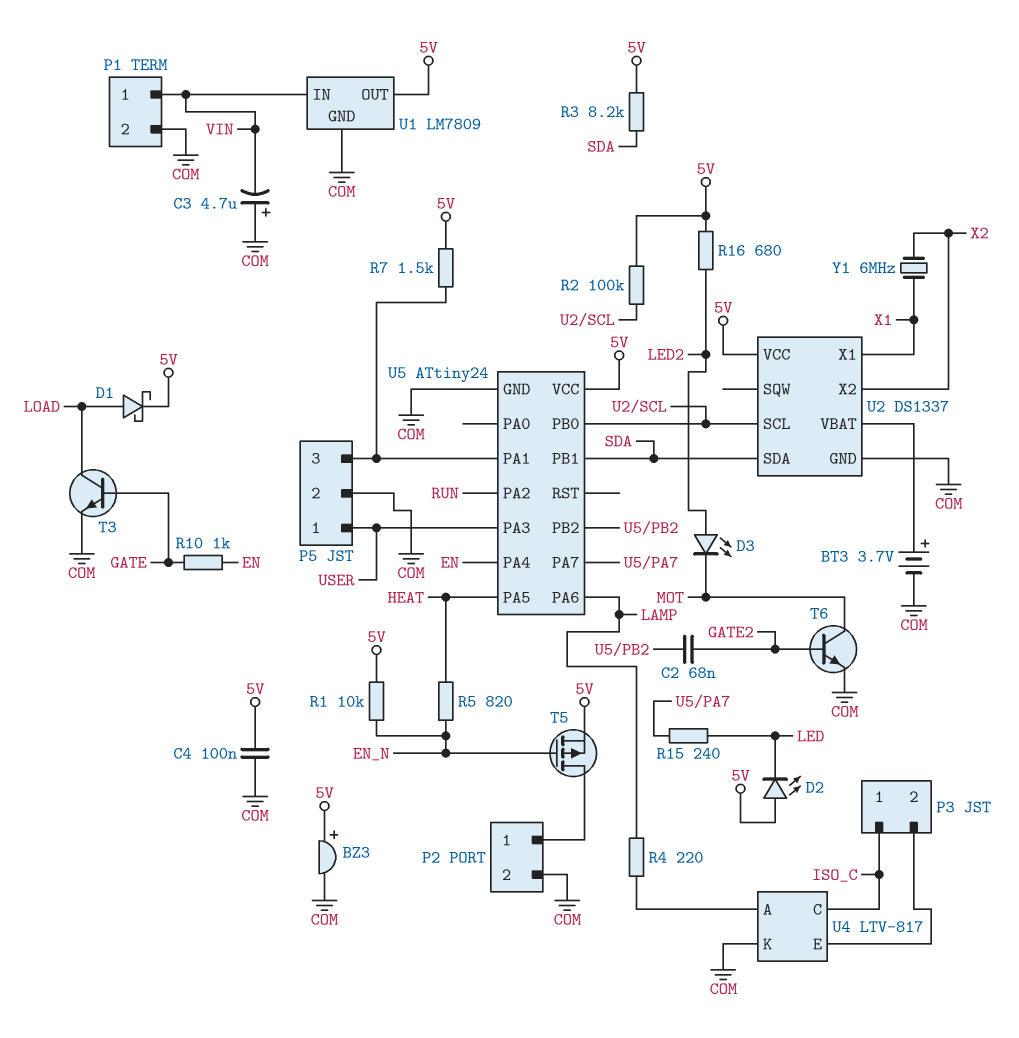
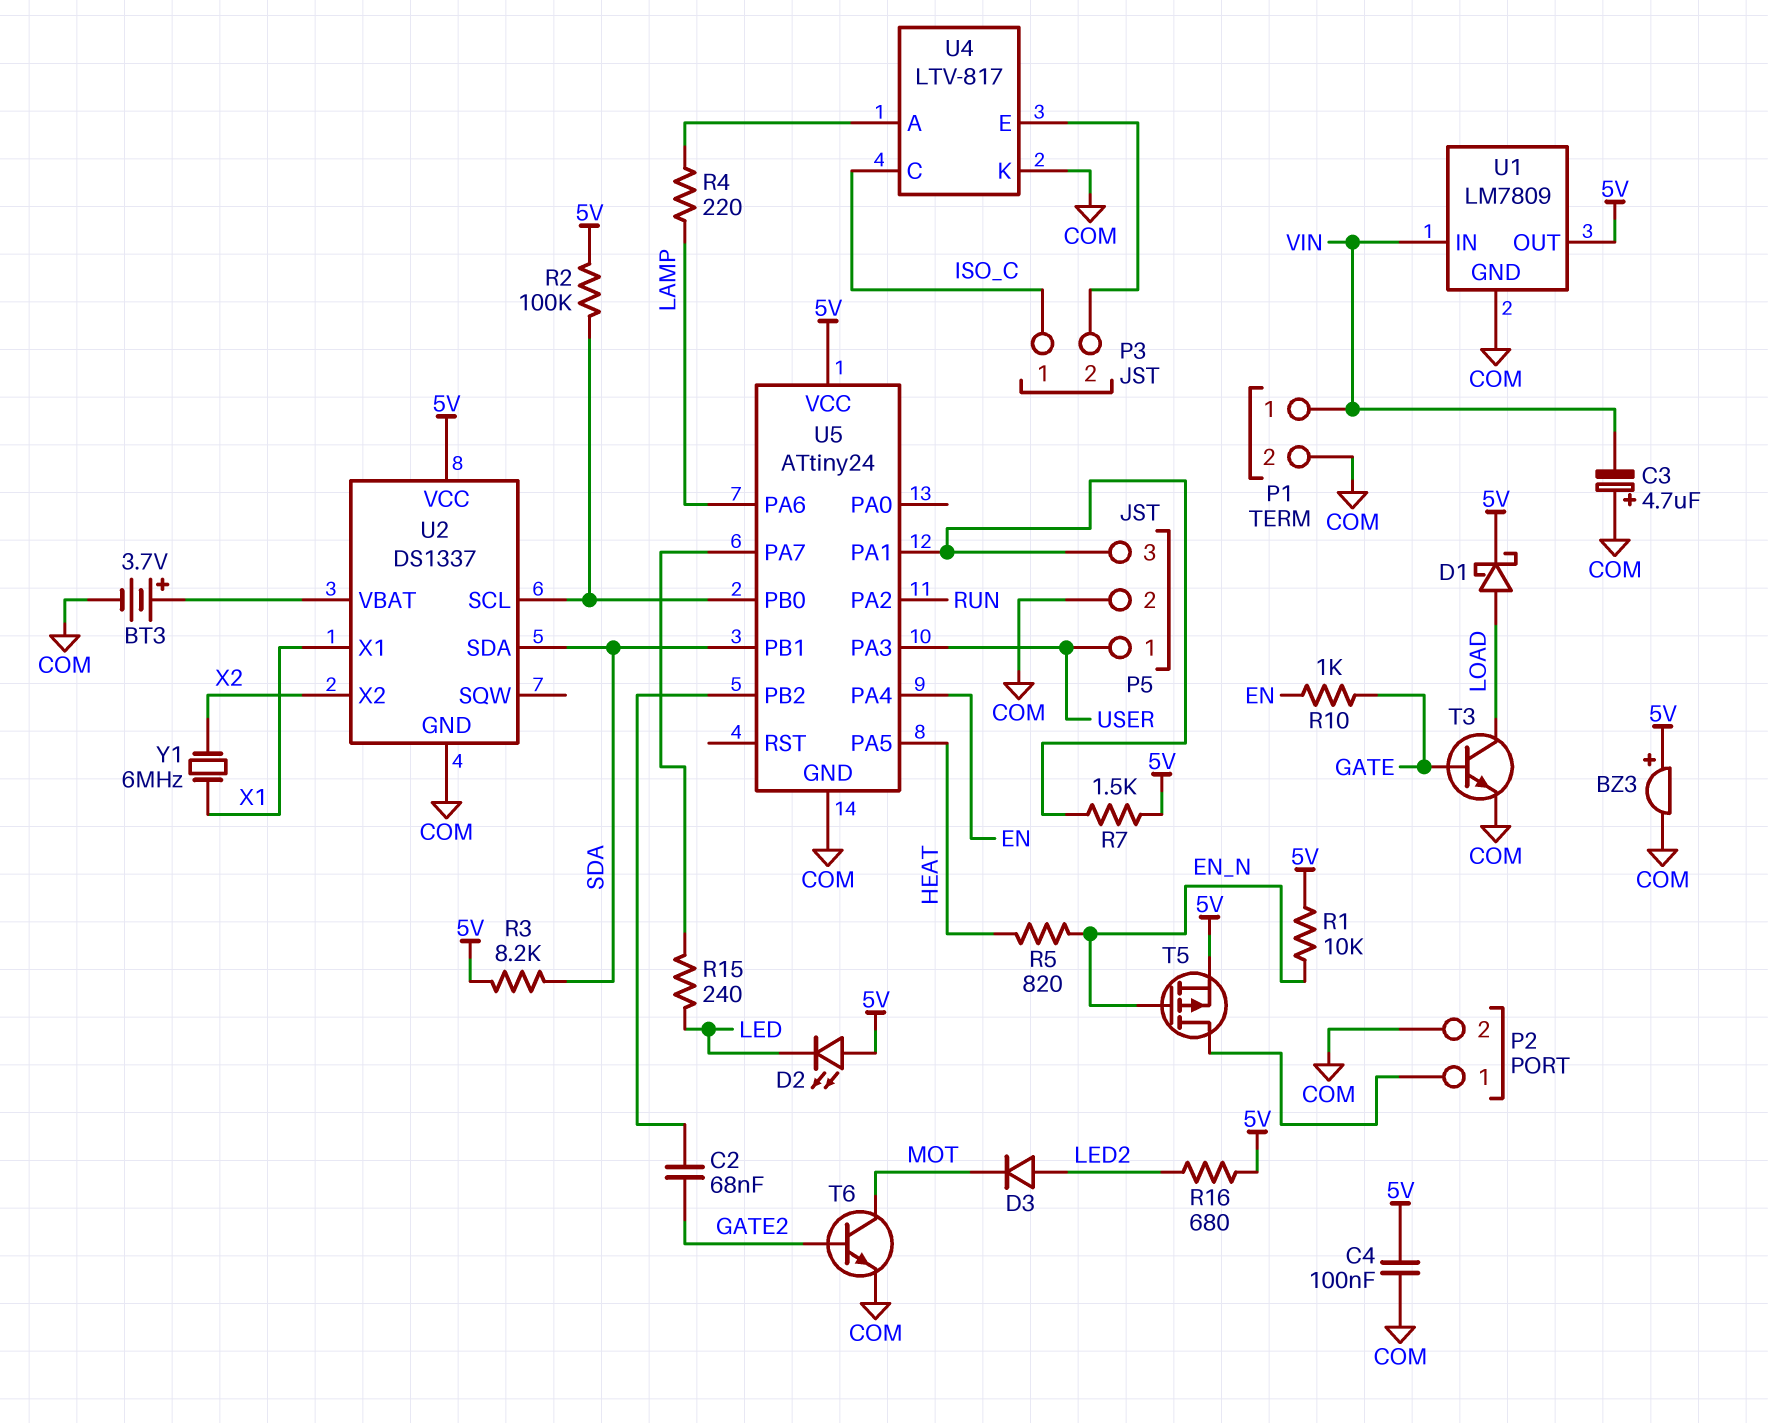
D3: LED (A LED2, K MOT) -> diode (A LED2, K MOT)

